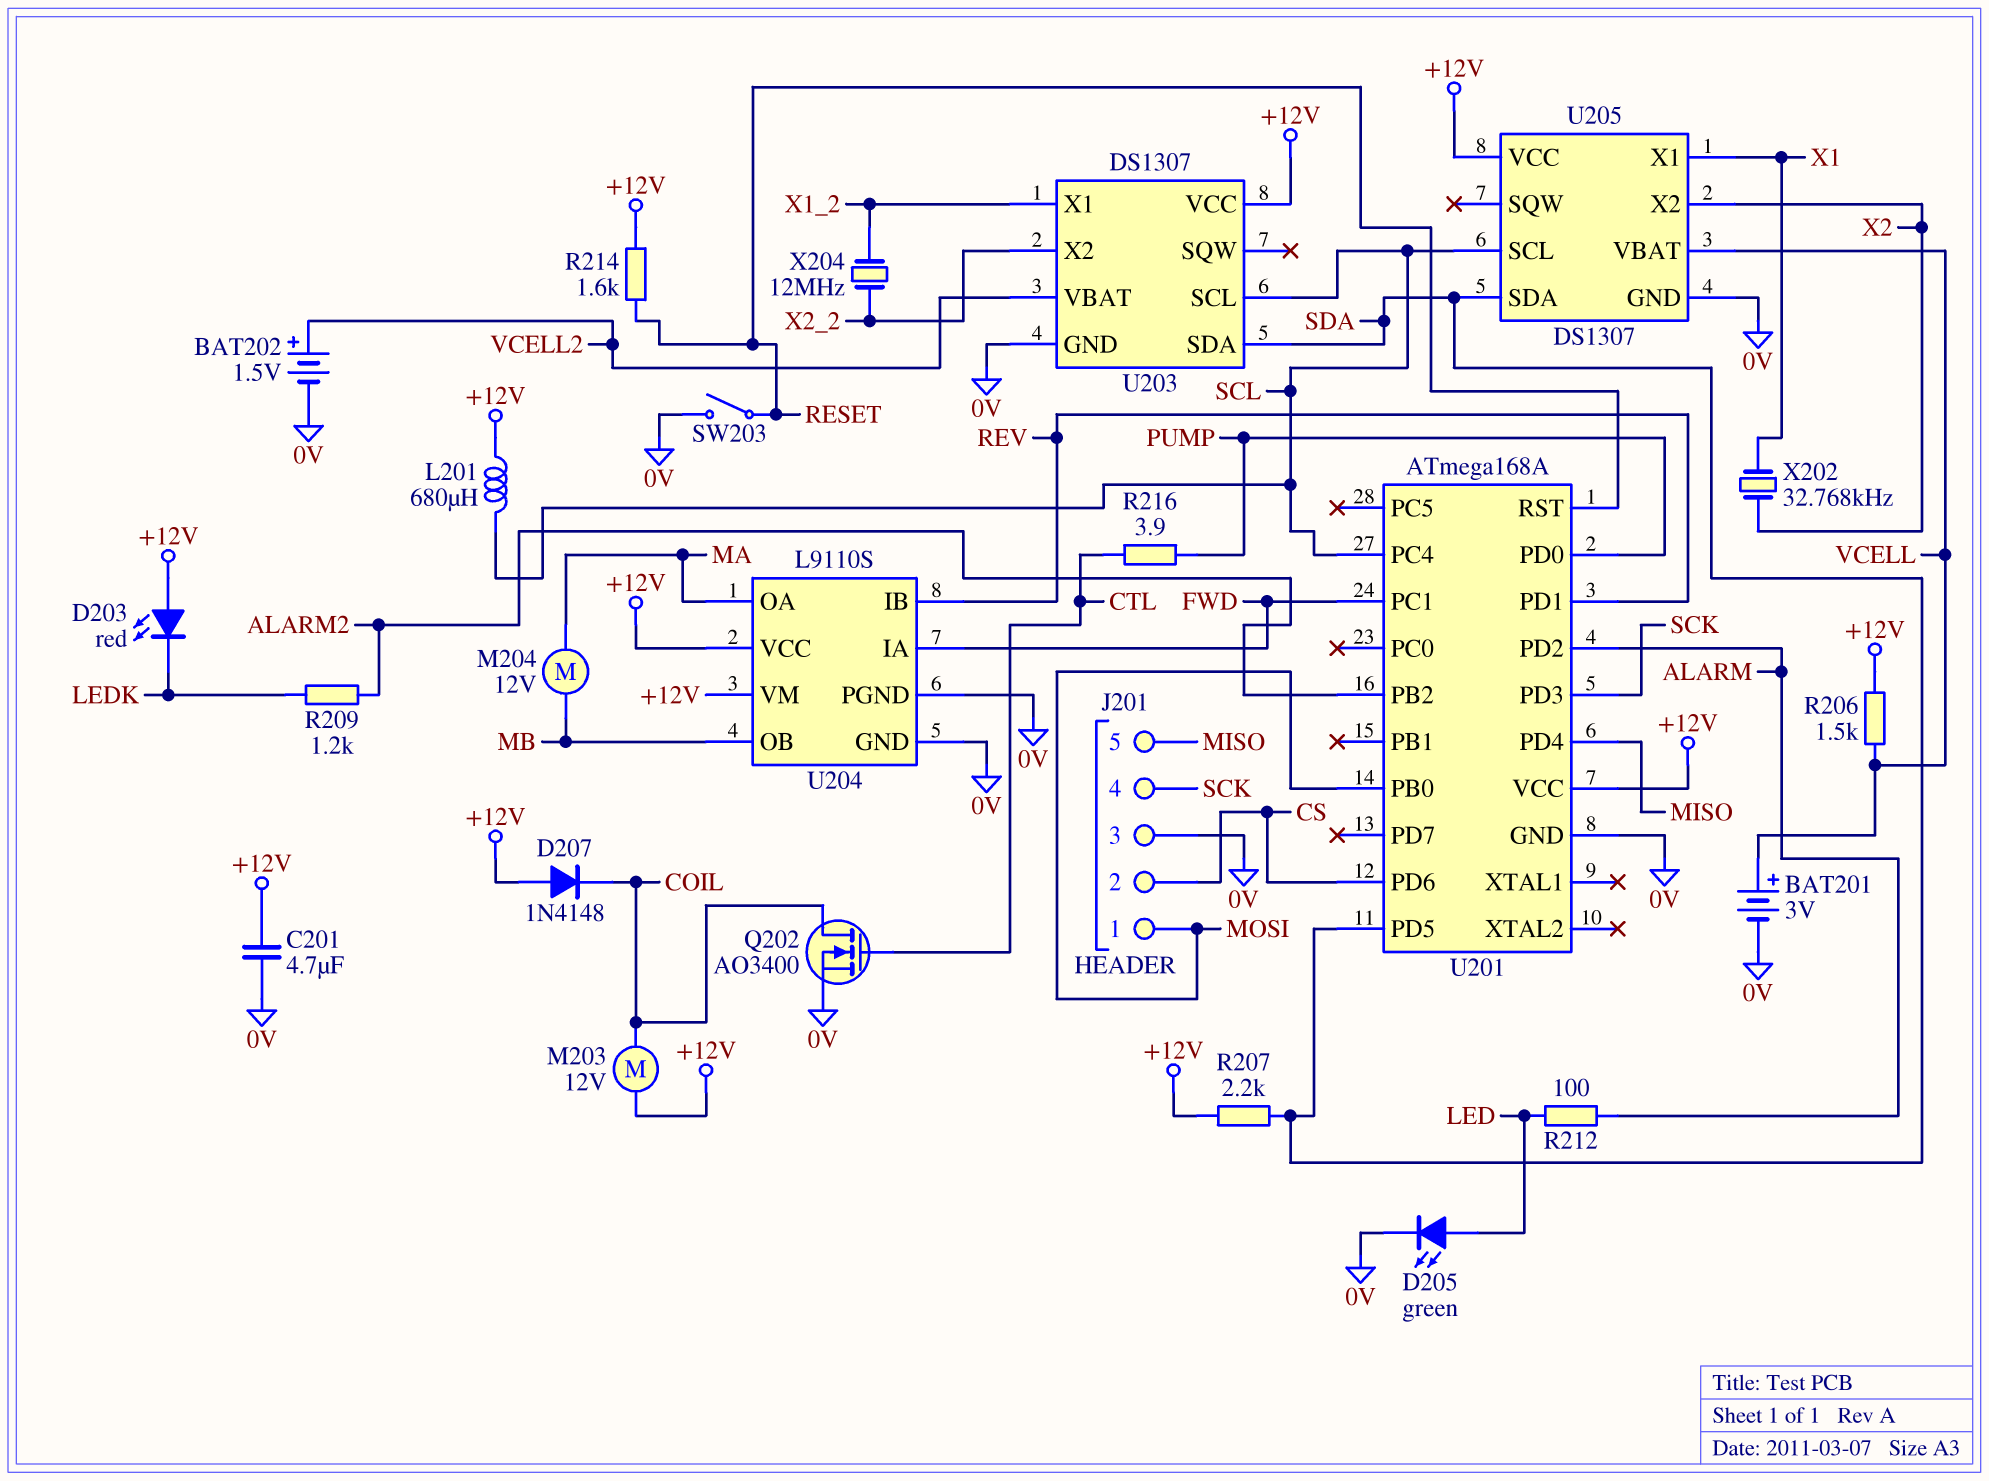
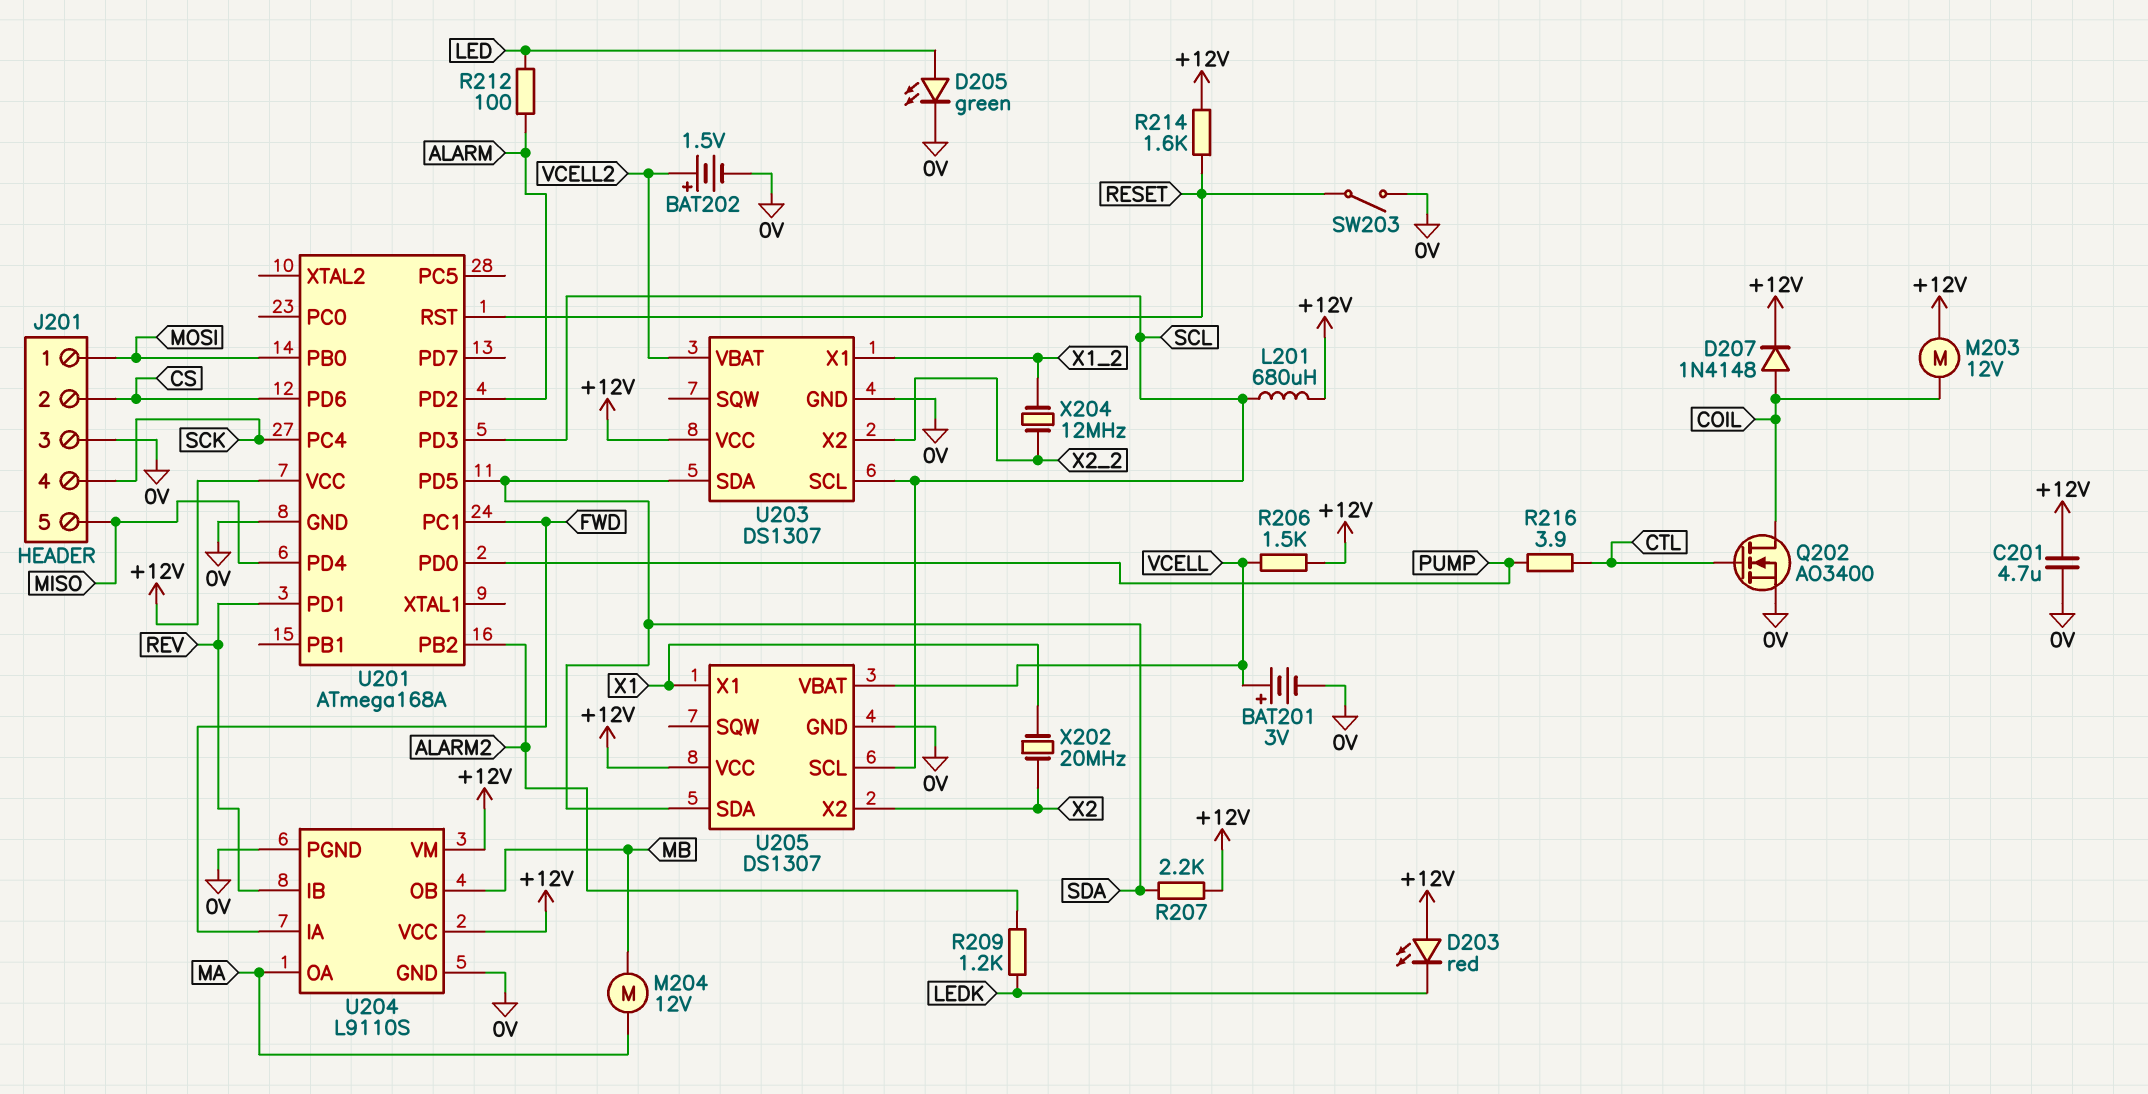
D207: diode 1N4148 (A +12V, K COIL) -> diode 1N4148 (A COIL, K +12V)
U201 pin PC4: SCL -> SCK
U201 pin PD3: SCK -> SCL
X202: 32.768kHz (X1, X2) -> 20MHz (X1, X2)

